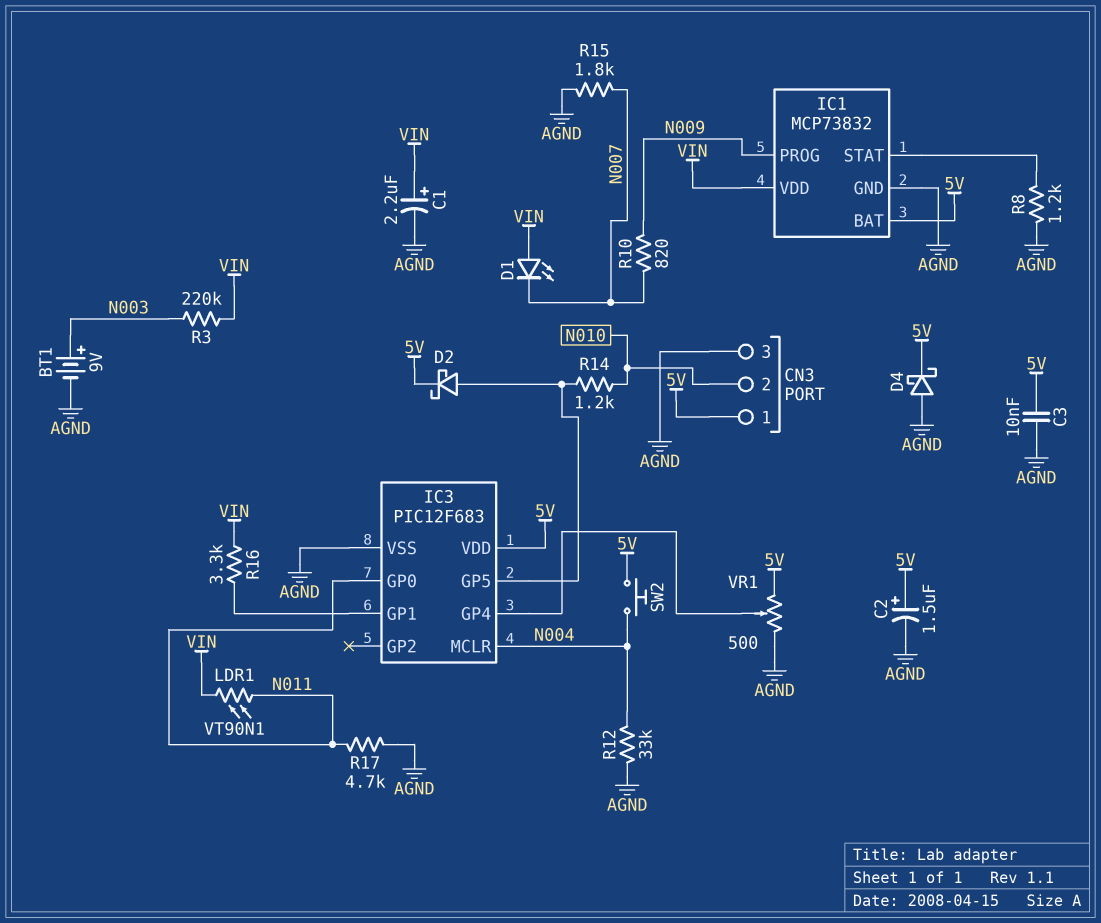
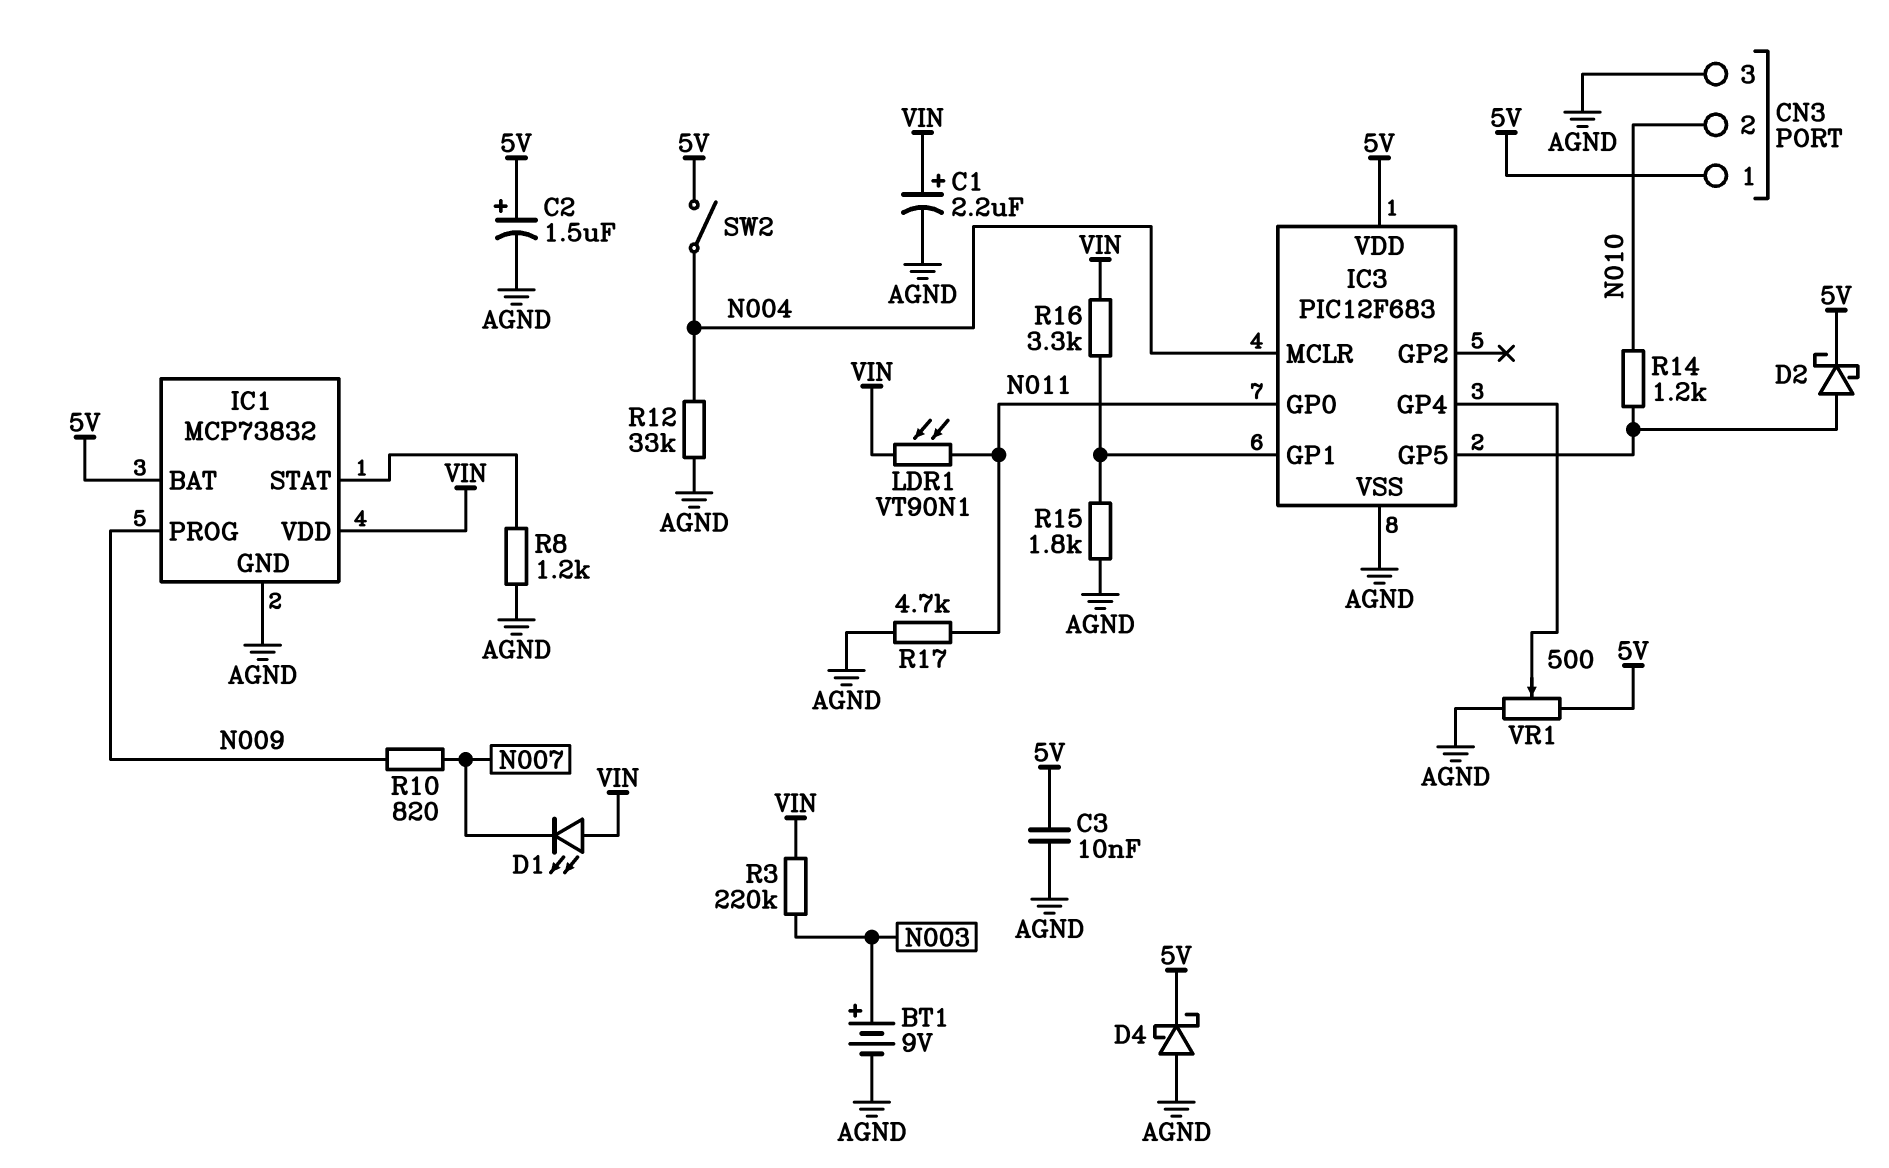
R15: 1.8k (AGND, N007) -> 1.8k (AGND, IC3/GP1)
SW2: button (5V, N004) -> switch (5V, N004)

